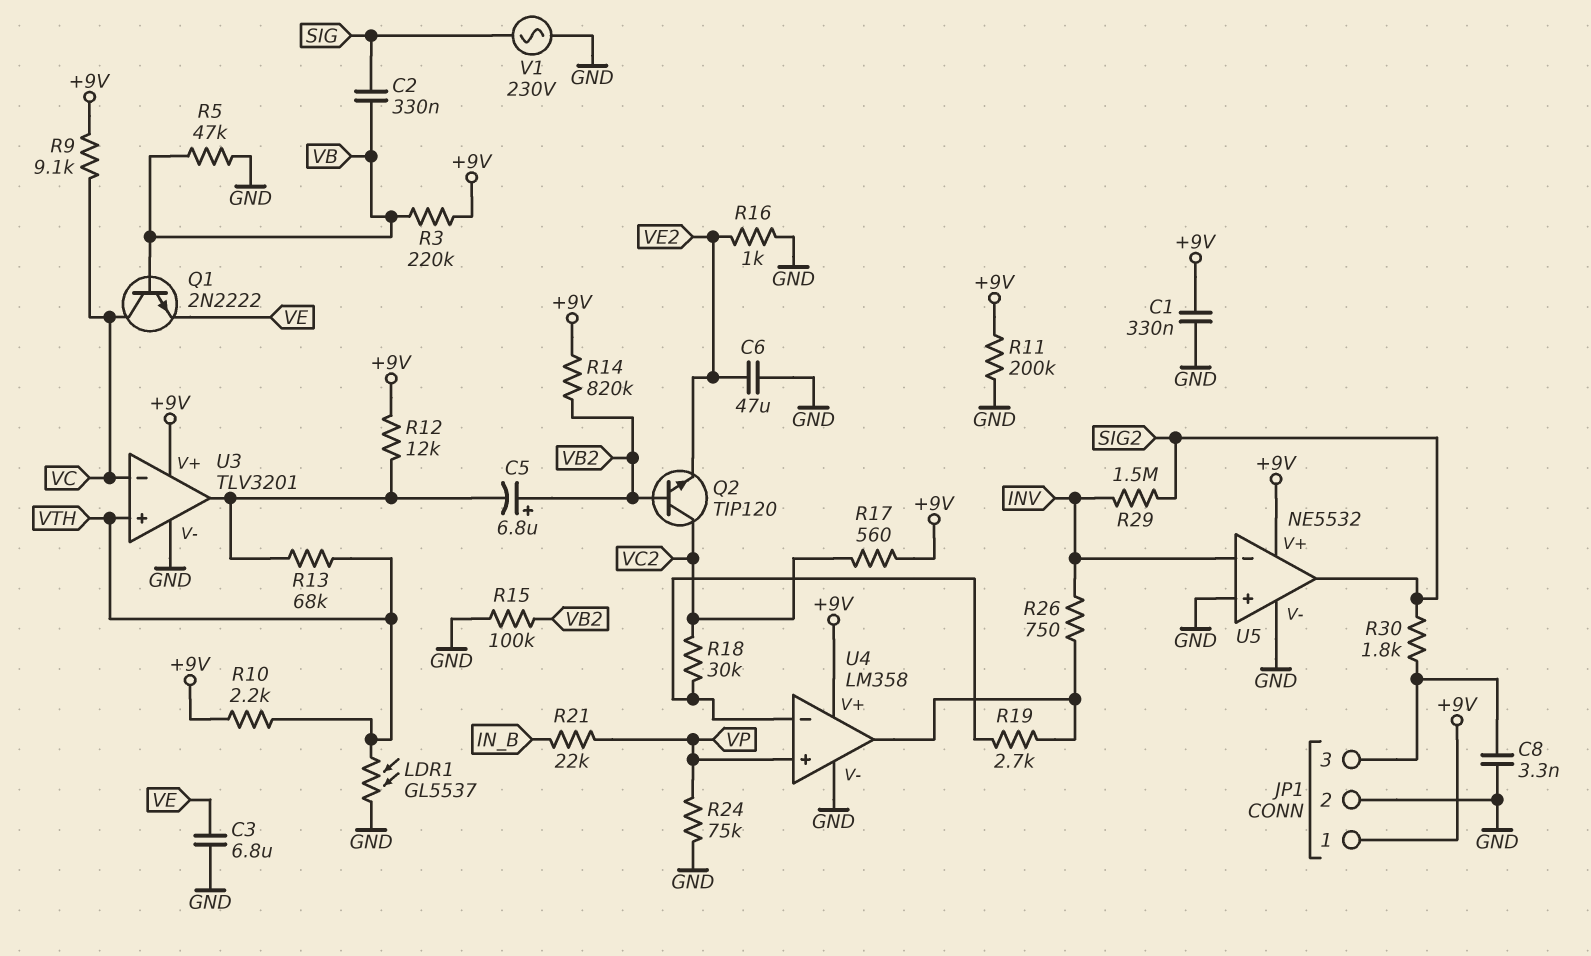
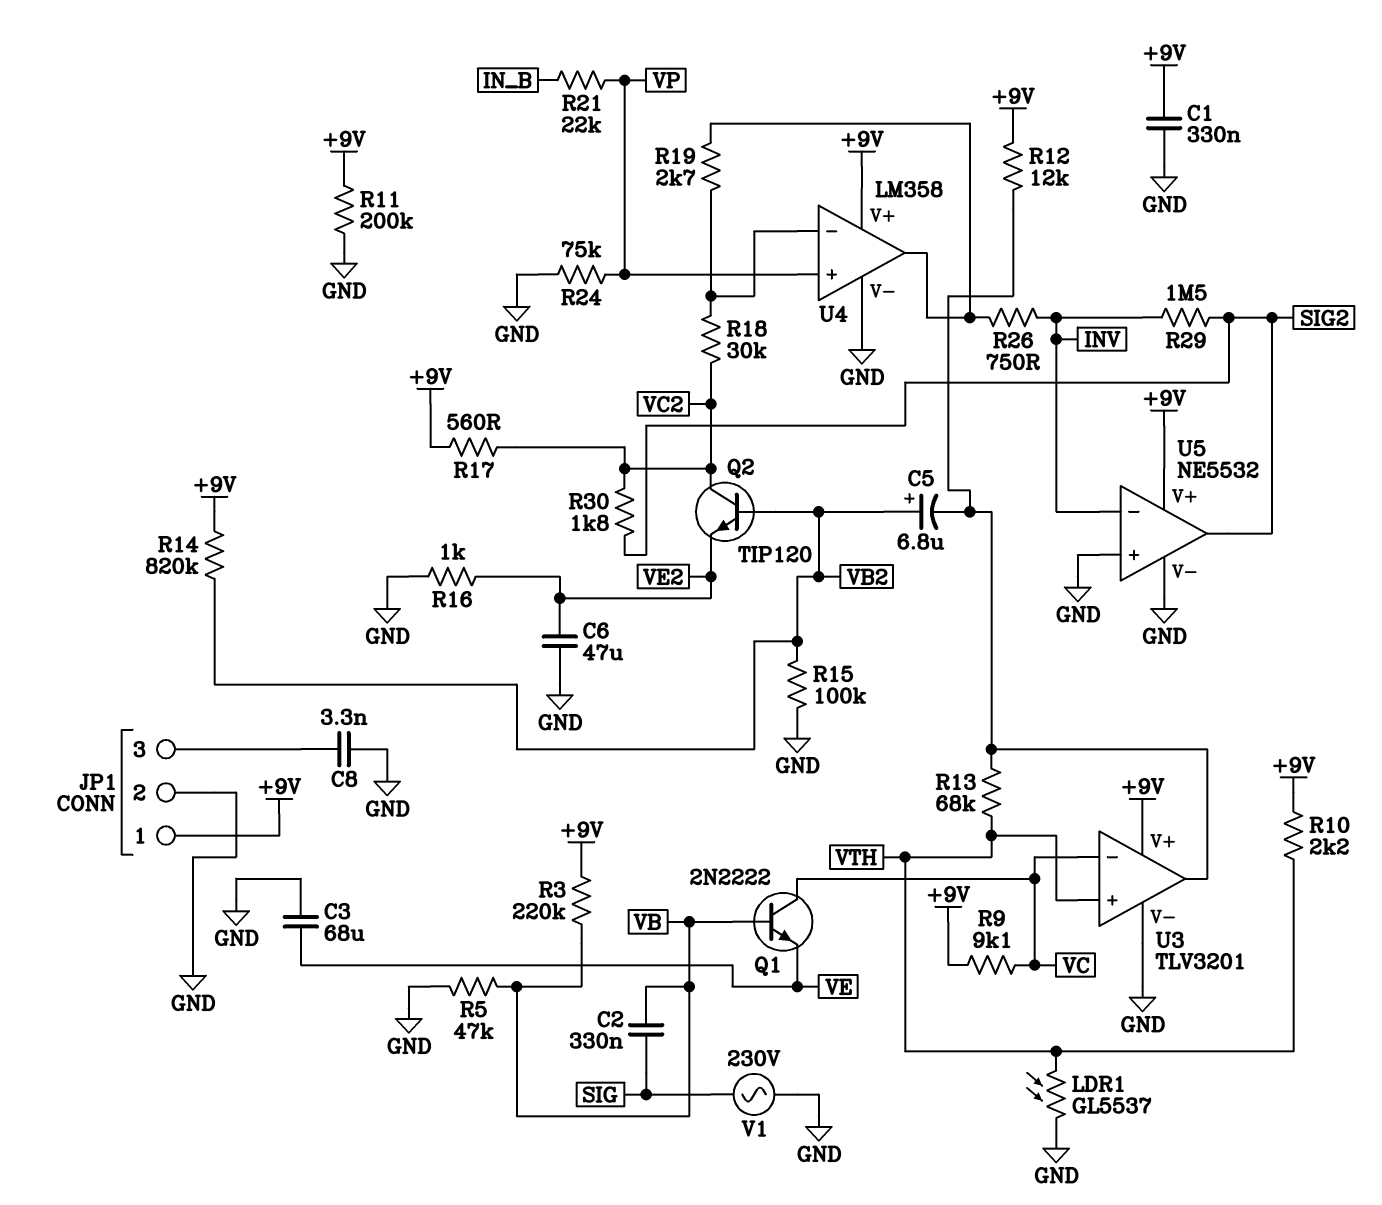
C3: 6.8uF (GND, VE) -> 68uF (GND, VE)
R30: 1.8k (JP1/3, SIG2) -> 1.8k (SIG2, VC2)

